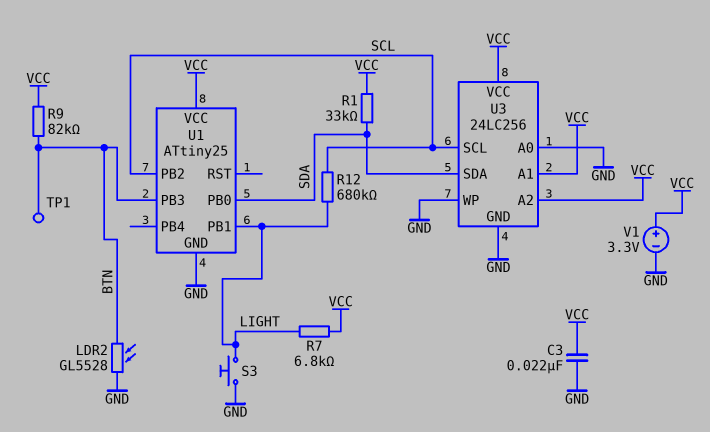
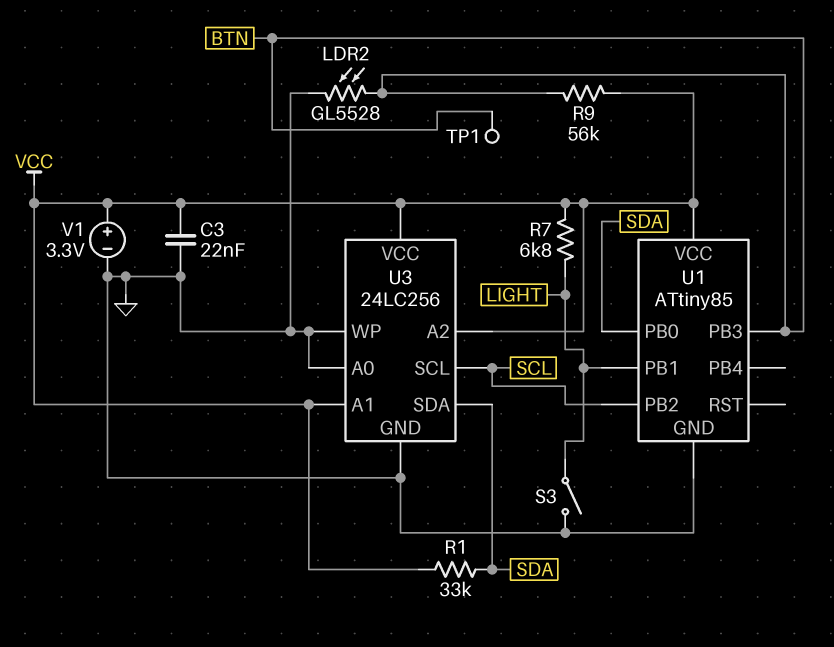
R9: 82k (BTN, VCC) -> 56k (BTN, VCC)
R12: 680k (LIGHT, SCL) -> none
S3: button (GND, LIGHT) -> switch (GND, LIGHT)
U1: ATtiny25 -> ATtiny85

